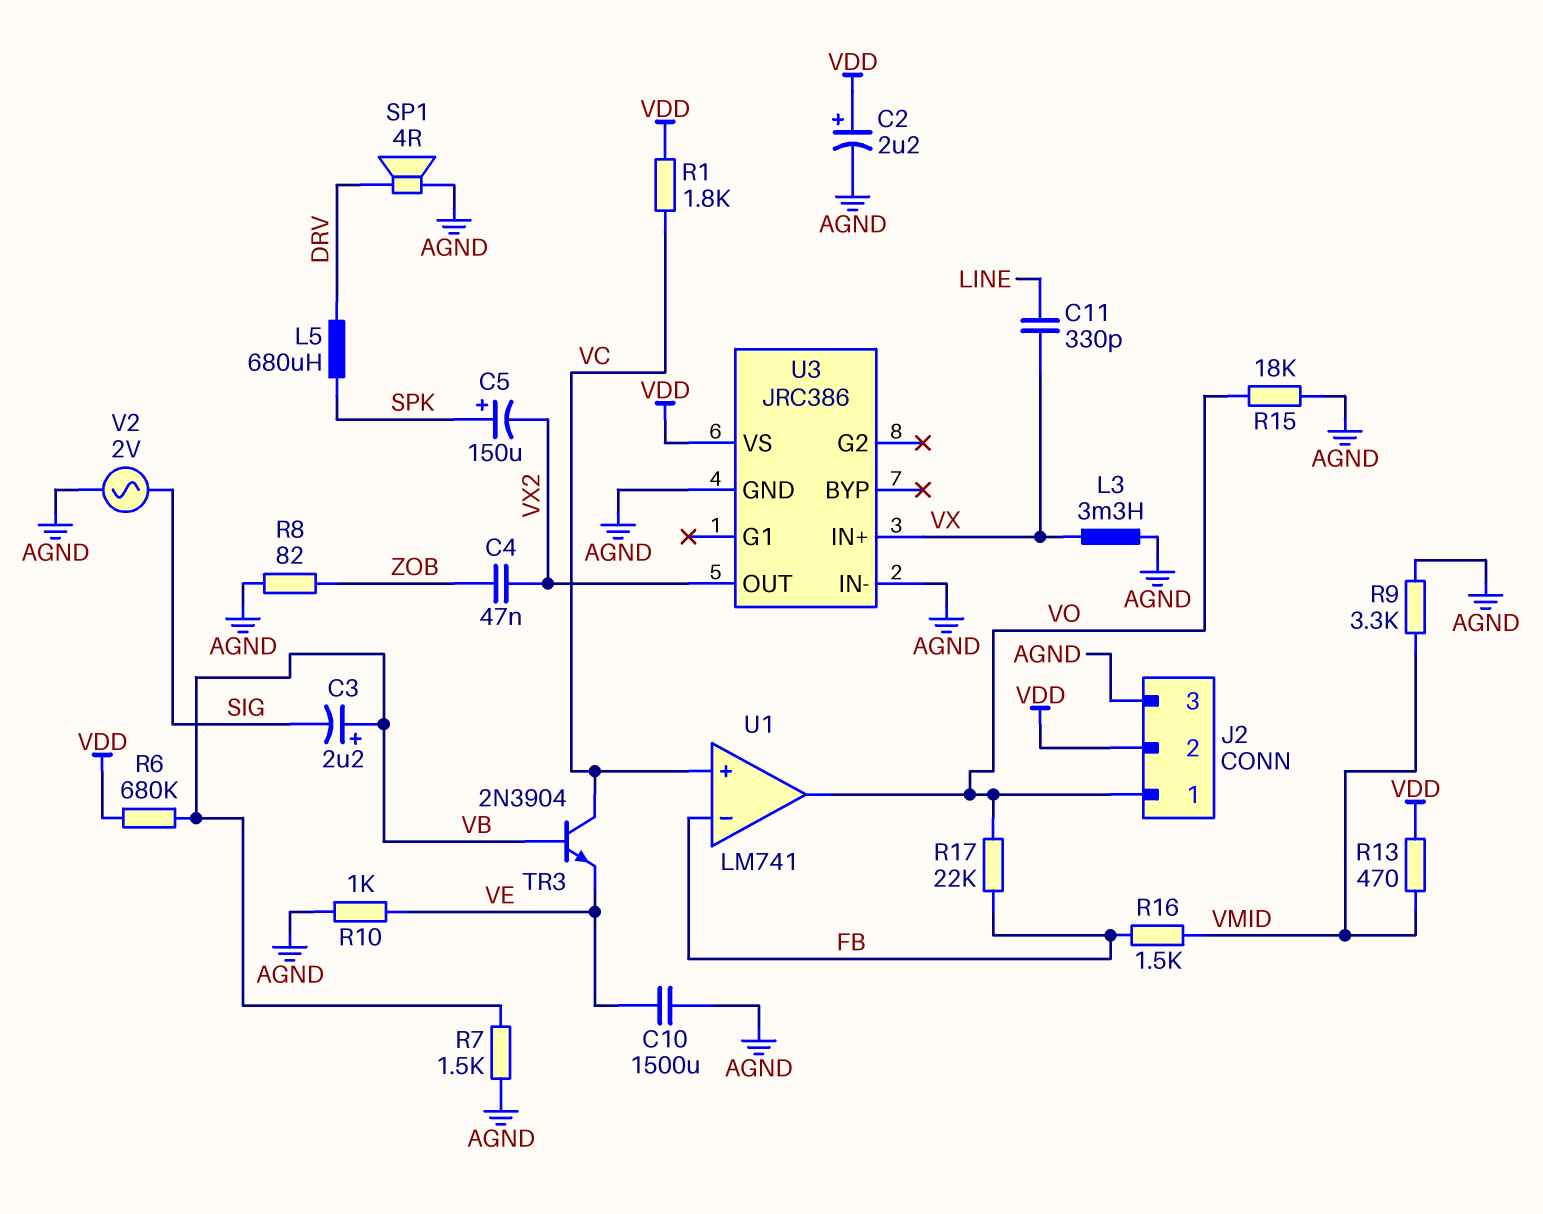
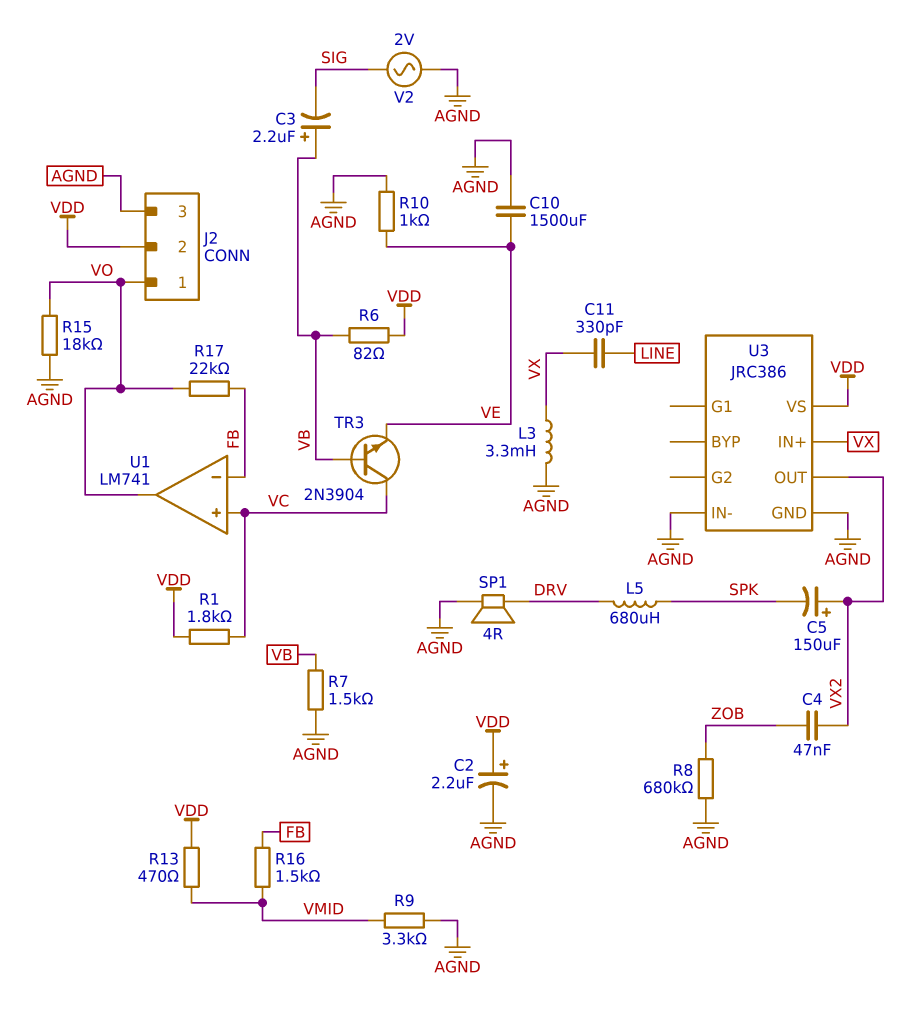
C5: 150uF (plus SPK, minus VX2) -> 150uF (plus VX2, minus SPK)
R6: 680k (VB, VDD) -> 82 (VB, VDD)
R8: 82 (AGND, ZOB) -> 680k (AGND, ZOB)

